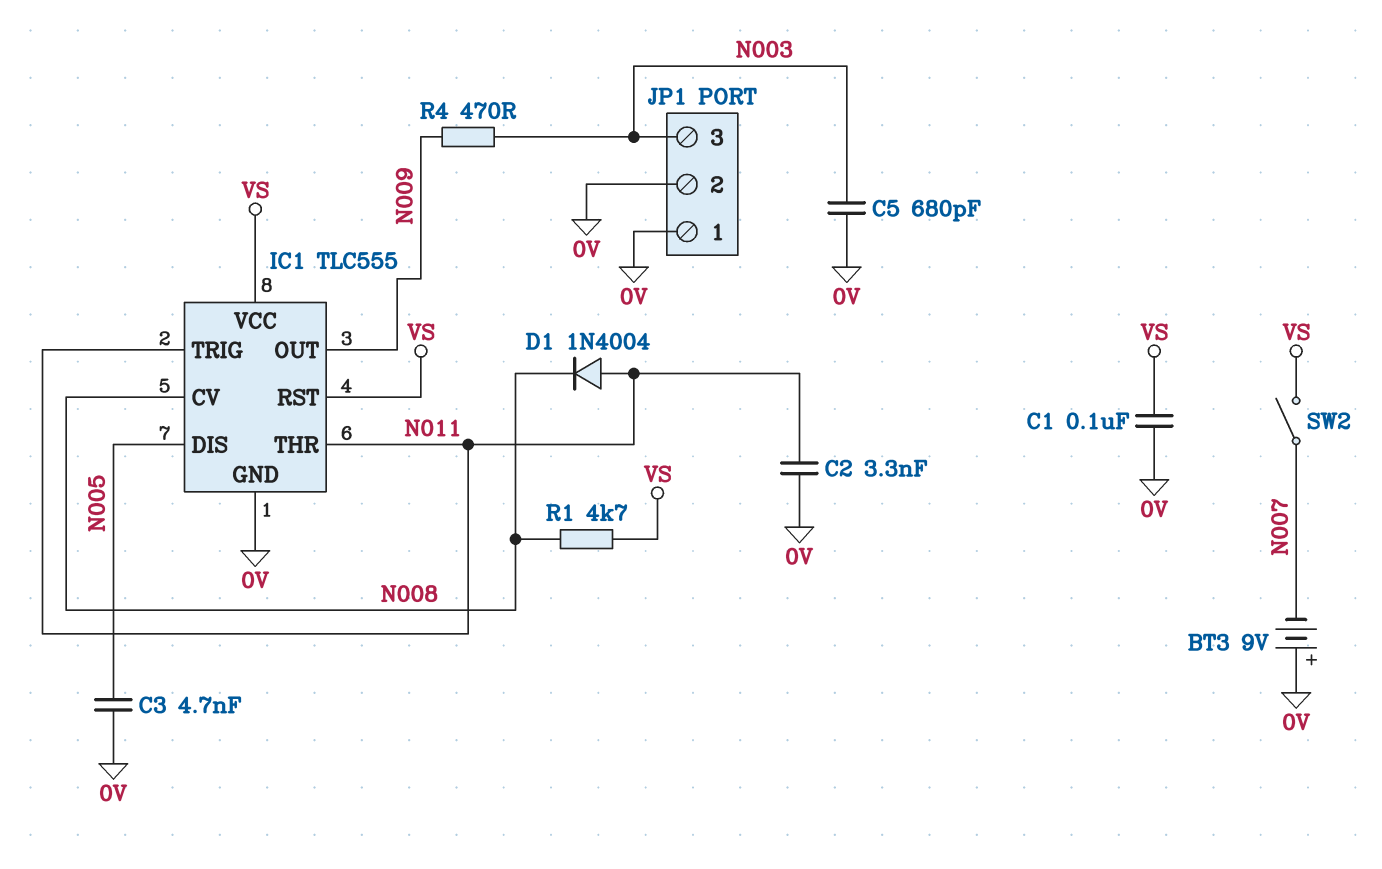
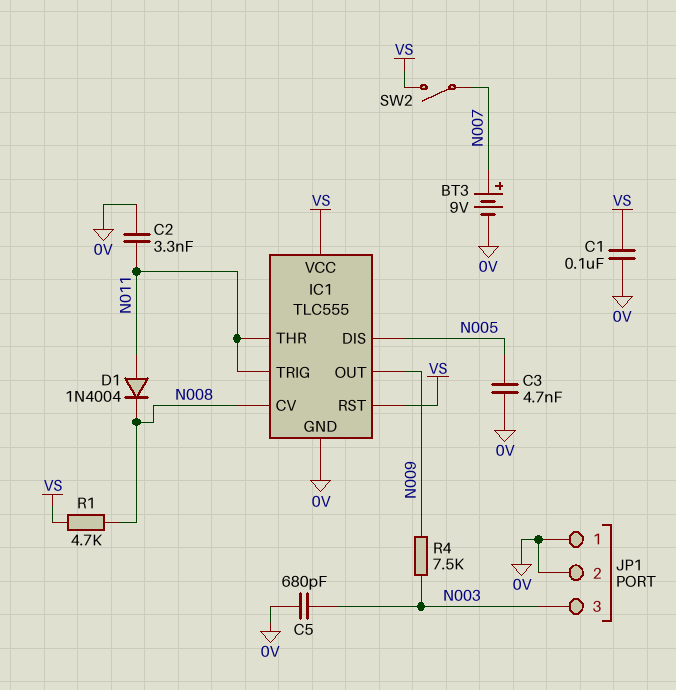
BT3: 9V (plus 0V, minus N007) -> 9V (plus N007, minus 0V)
R4: 470 (N003, N009) -> 7.5k (N003, N009)

